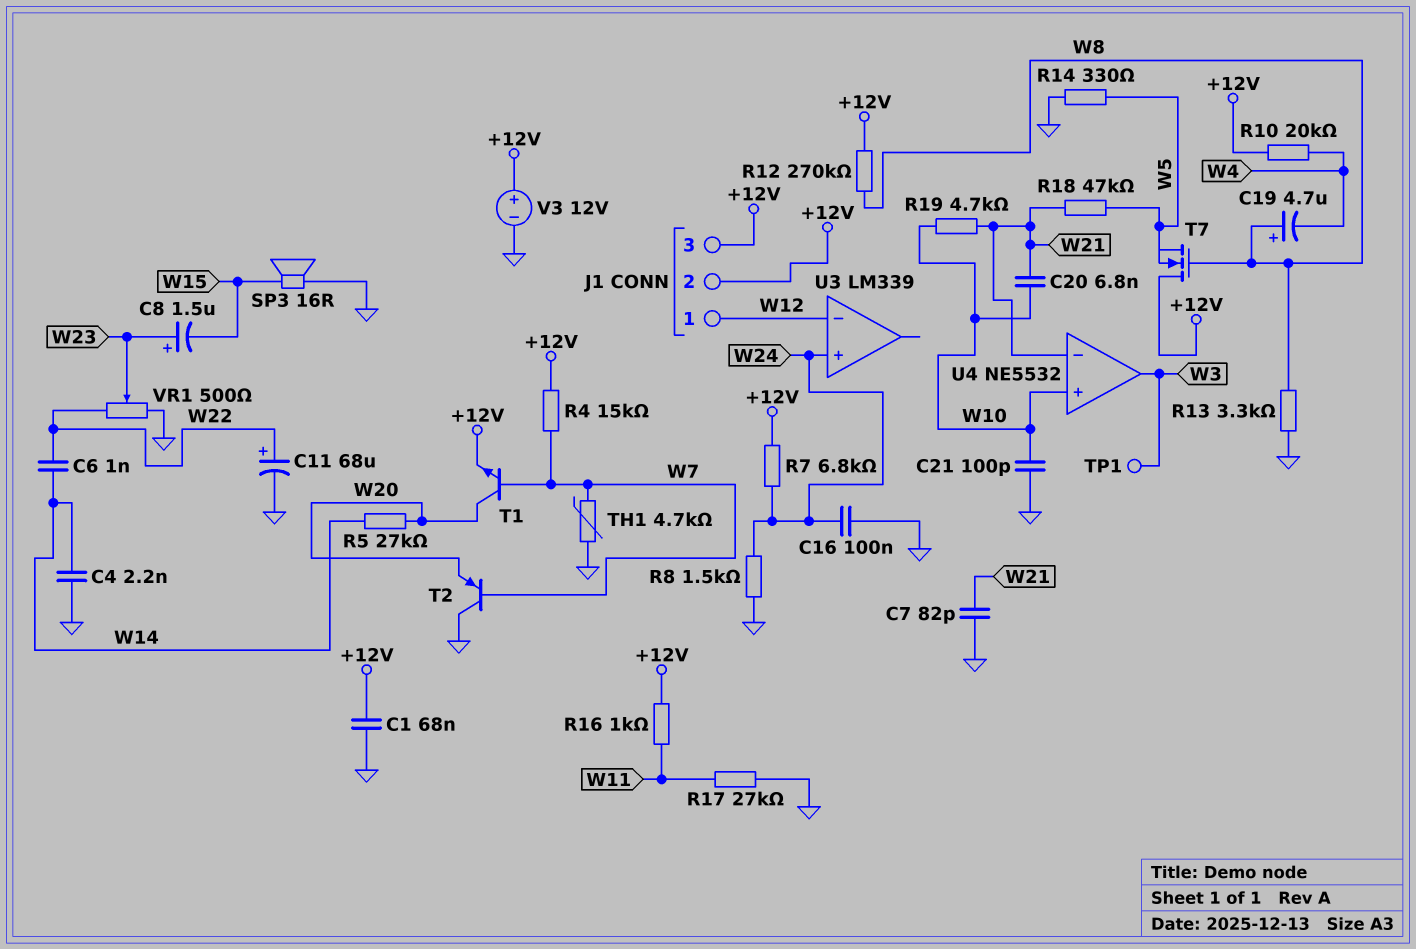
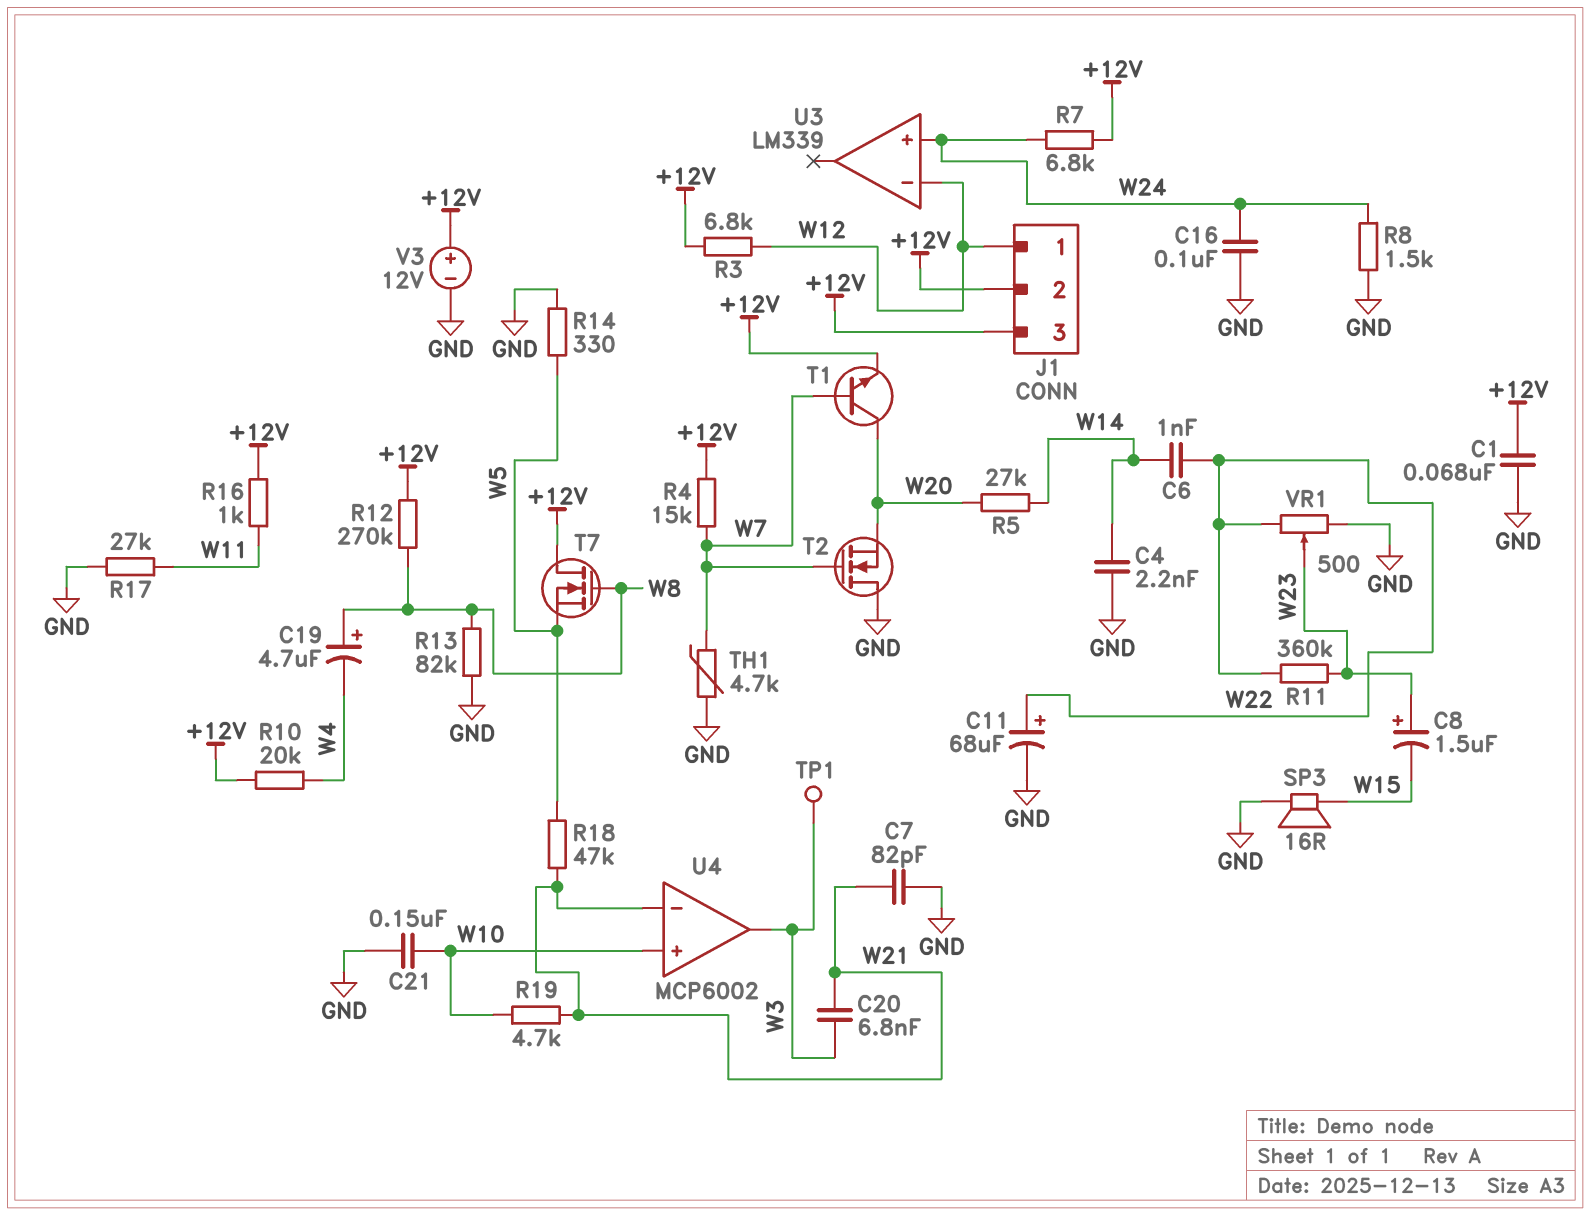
C20: 6.8nF (W10, W21) -> 6.8nF (W3, W21)
C21: 100pF (GND, W10) -> 150nF (GND, W10)
R3: none -> 6.8k (+12V, W12)
R11: none -> 360k (W22, W23)
R13: 3.3k (GND, W8) -> 82k (GND, W8)
T2: PNP (B W7, C GND, E W20) -> NMOS (G W7, D GND, S W20)
U4: NE5532 -> MCP6002

